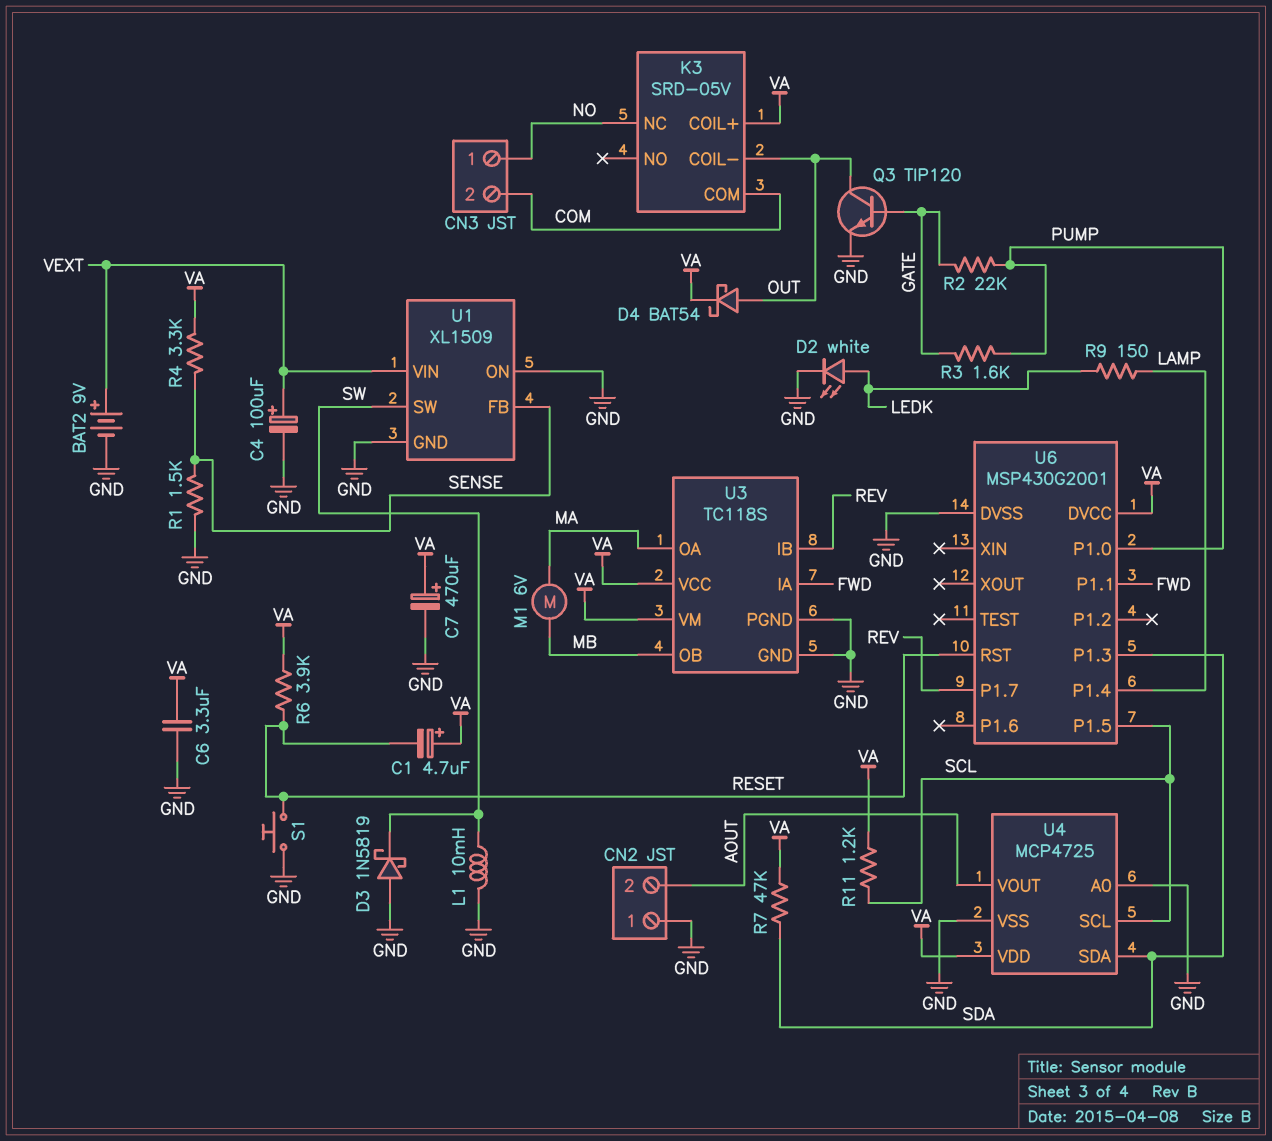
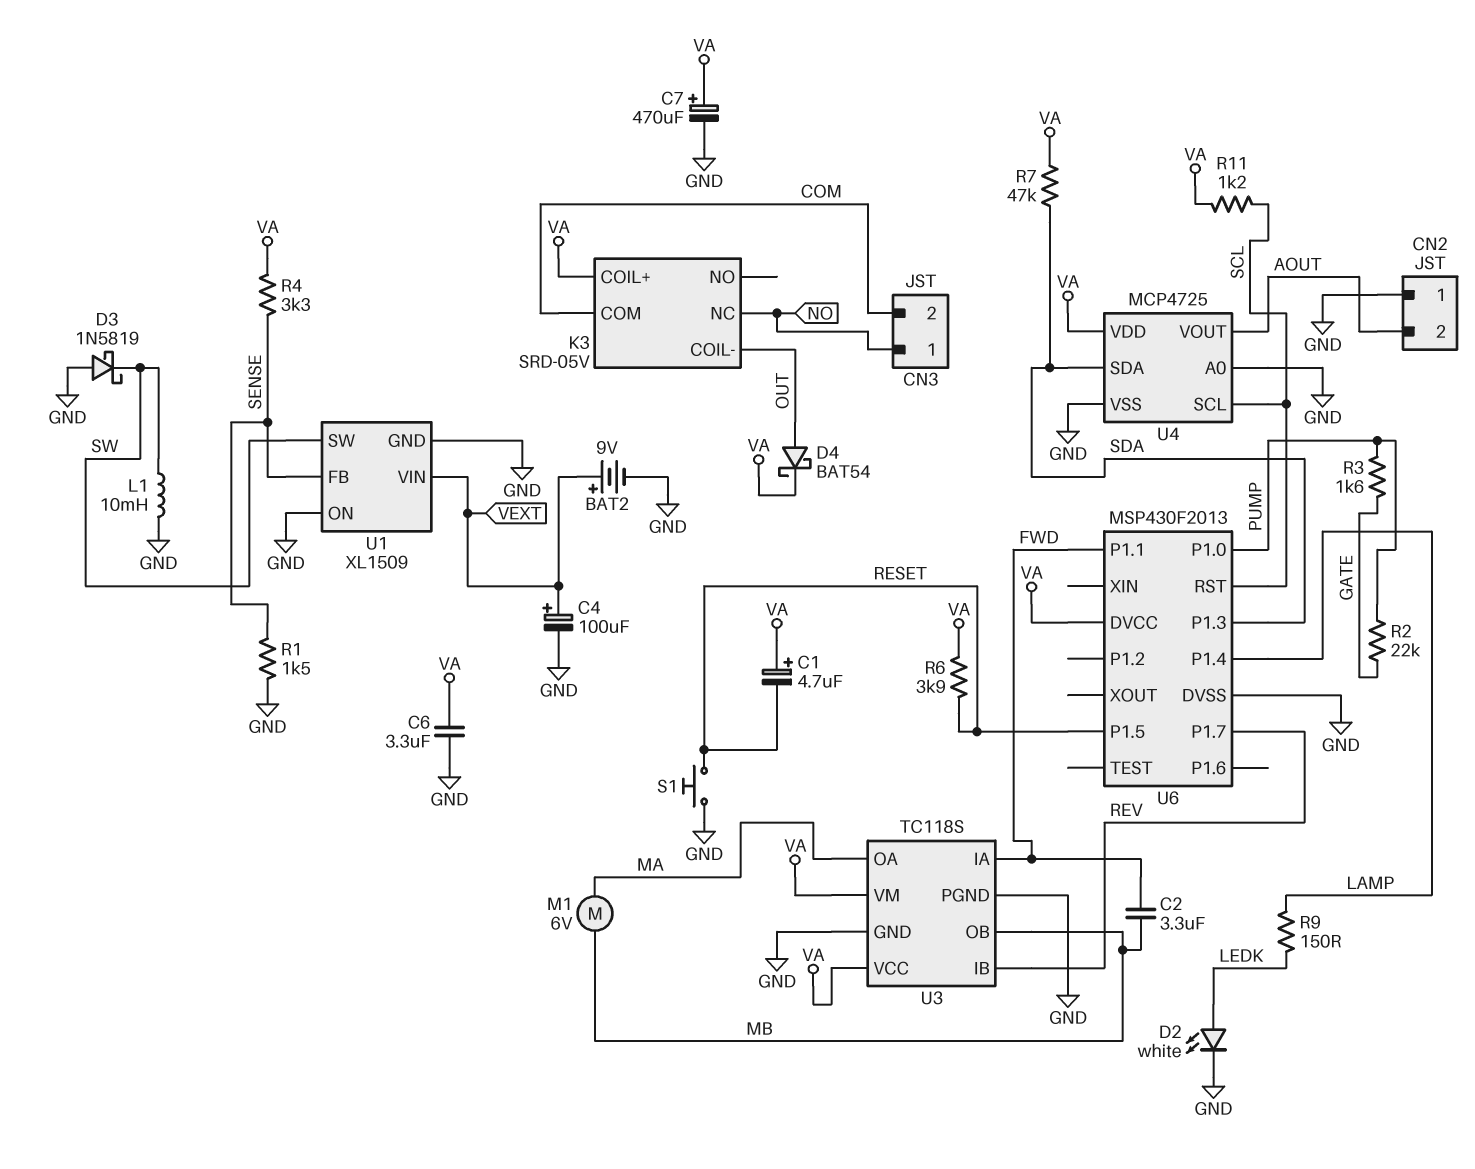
C2: none -> 3.3uF (FWD, MB)
Q3: NPN TIP120 (B GATE, C OUT, E GND) -> none
U6: MSP430G2001 -> MSP430F2013
U6 pin P1.5: SCL -> RESET
U6 pin RST: RESET -> SCL

